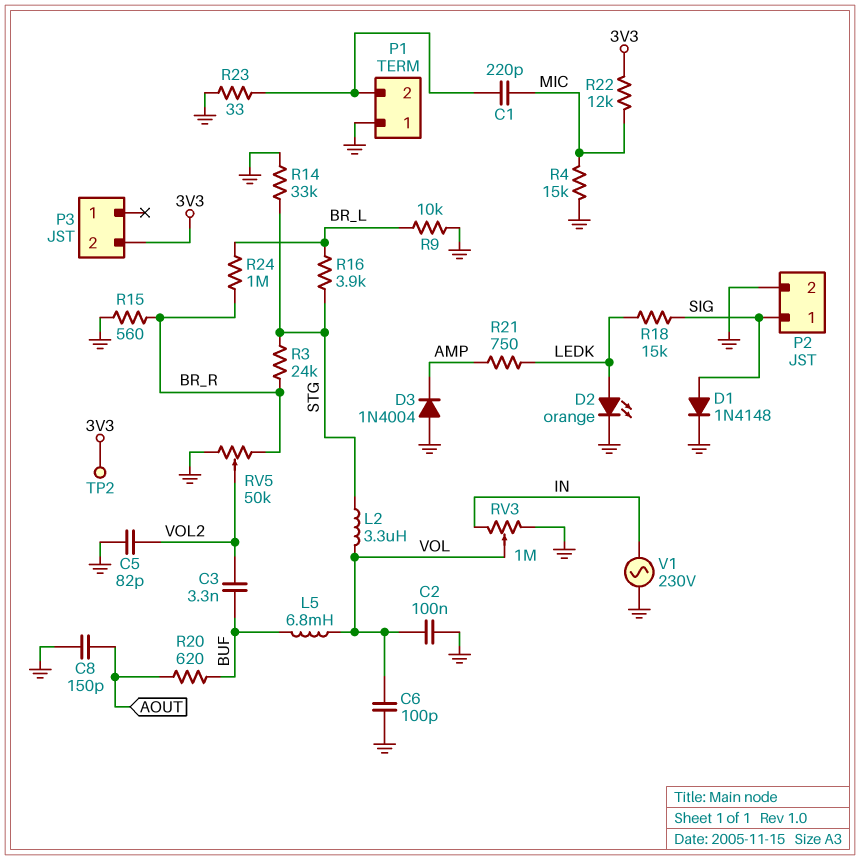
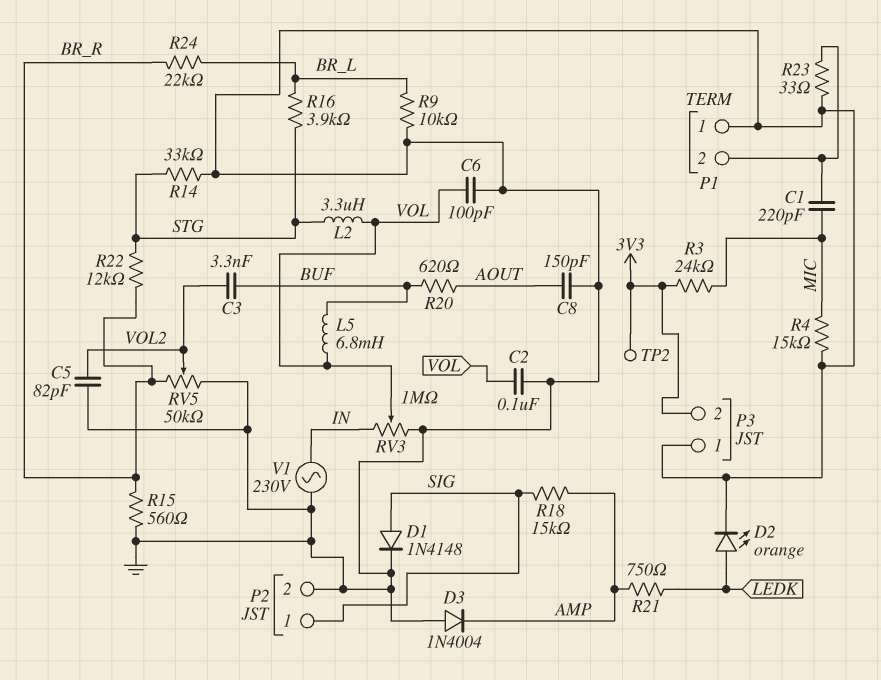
P3 pin 1: none -> GND
R3: 24k (BR_R, STG) -> 24k (3V3, MIC)
R18: 15k (LEDK, SIG) -> 15k (AMP, SIG)
R22: 12k (3V3, MIC) -> 12k (BR_R, STG)
R24: 1M (BR_L, BR_R) -> 22k (BR_L, BR_R)

